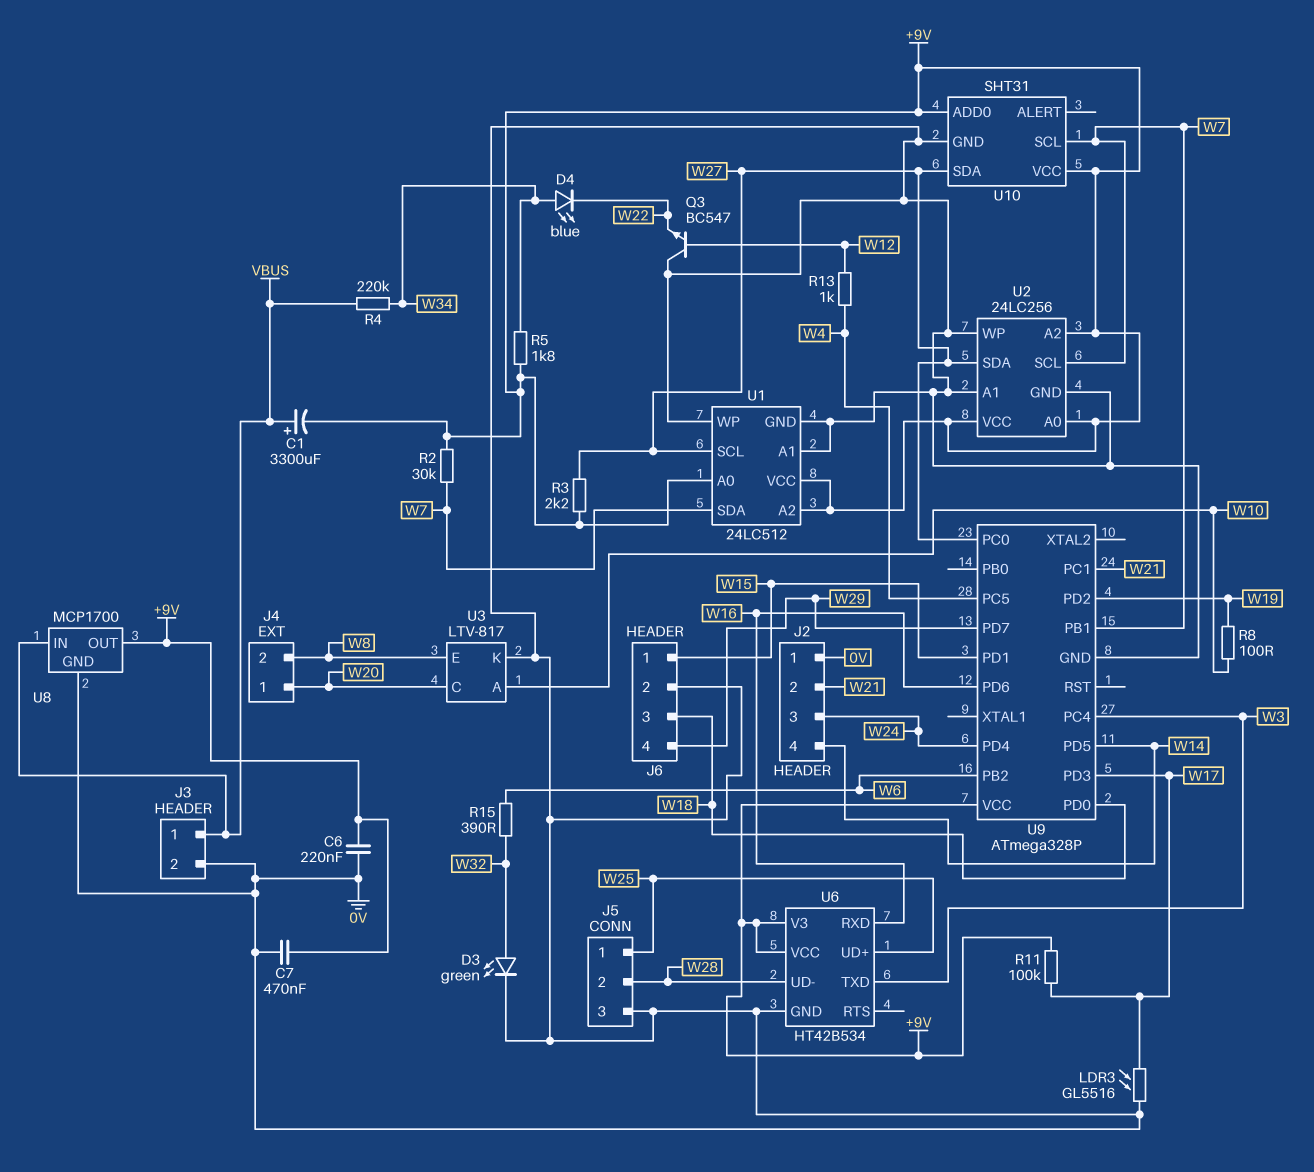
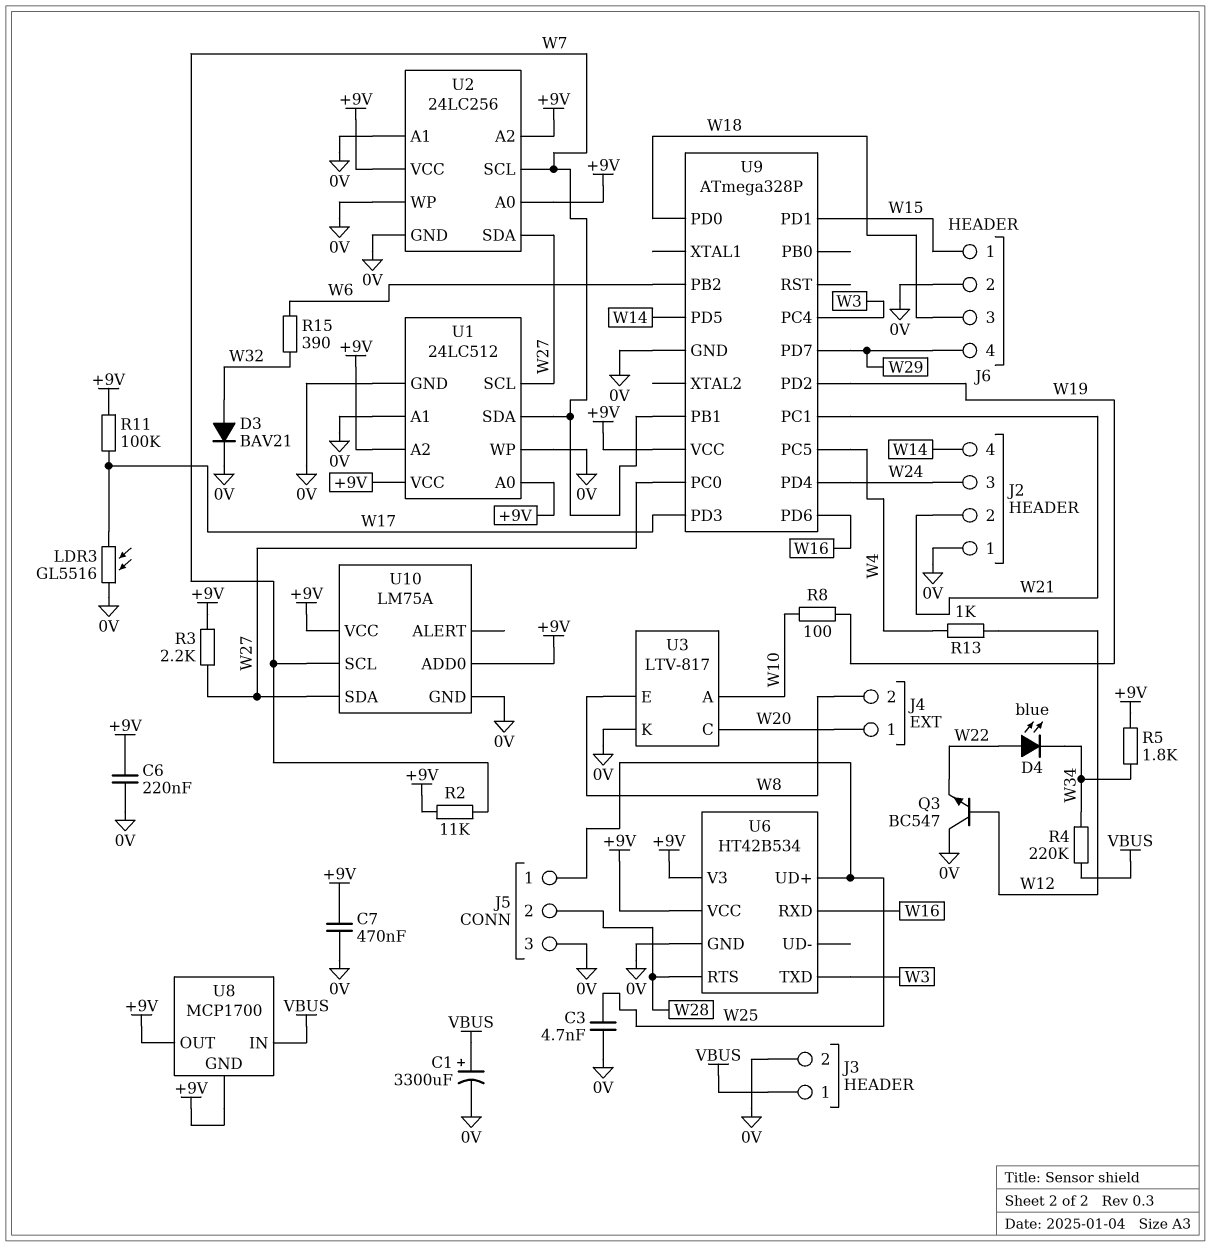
C1: 3300uF (plus VBUS, minus +9V) -> 3300uF (plus VBUS, minus 0V)
C3: none -> 4.7nF (0V, W25)
D3: LED green (A W32, K 0V) -> diode BAV21 (A W32, K 0V)
D4: LED blue (A W34, K W22) -> LED blue (A W22, K W34)
R2: 30k (+9V, W7) -> 11k (+9V, W7)
U6 pin RTS: none -> W28
U6 pin UD-: W28 -> none
U8 pin GND: 0V -> +9V
U10: SHT31 -> LM75A

